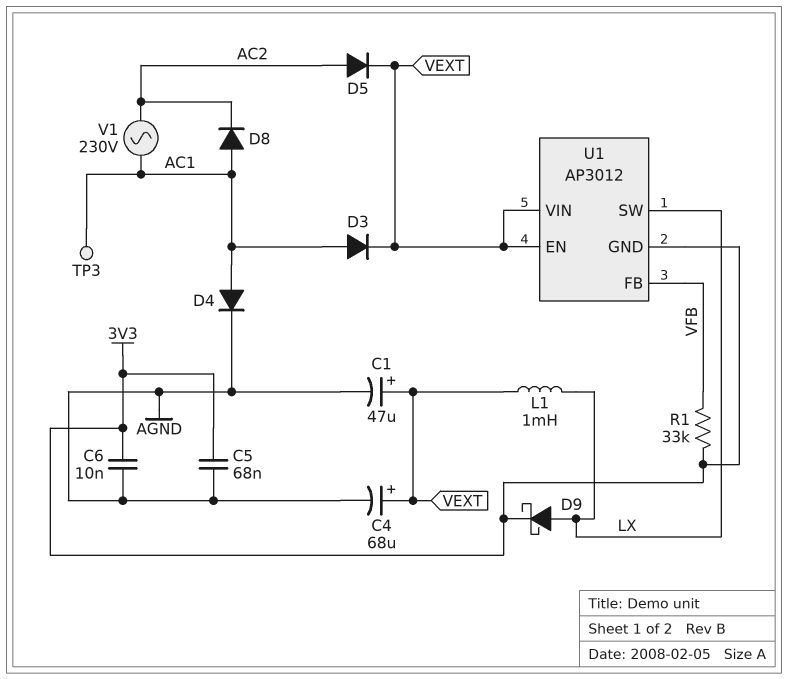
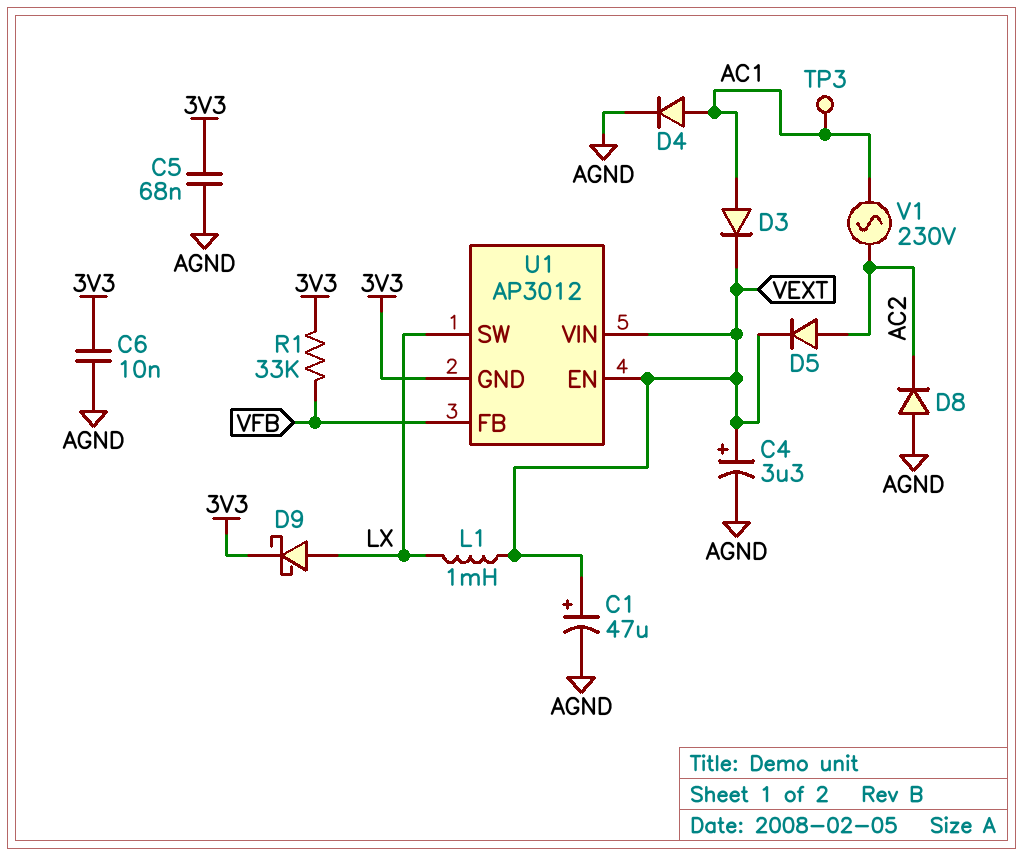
C4: 68uF (plus VEXT, minus AGND) -> 3.3uF (plus VEXT, minus AGND)
D8: diode (A AC1, K AC2) -> diode (A AGND, K AC2)

